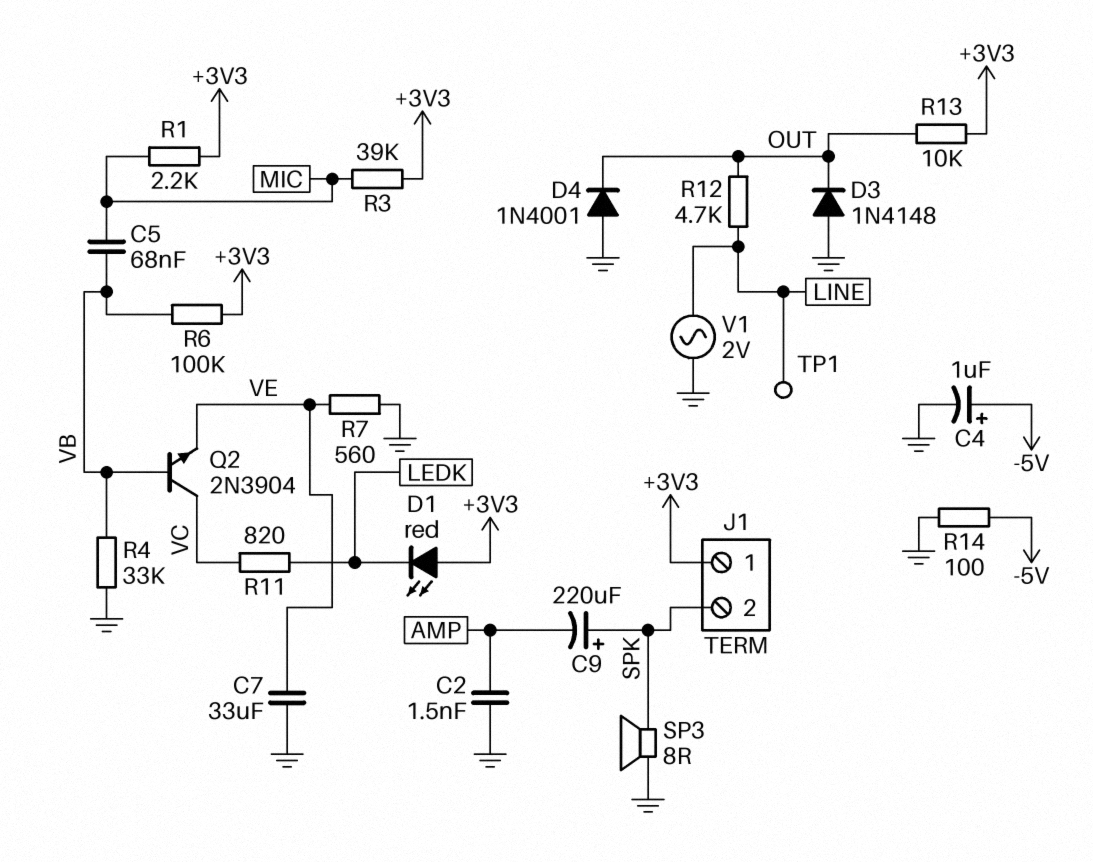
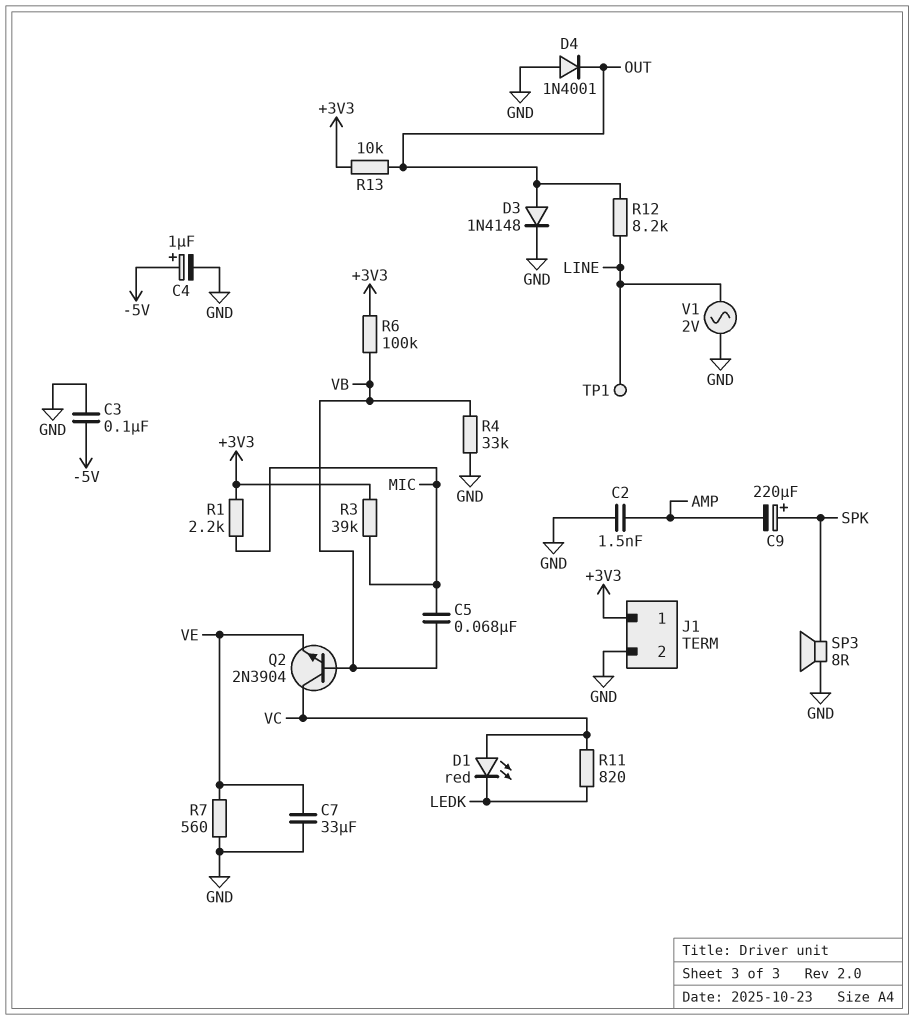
C3: none -> 100nF (-5V, GND)
D1: LED red (A +3V3, K LEDK) -> LED red (A VC, K LEDK)
D3: diode 1N4148 (A GND, K OUT) -> diode 1N4148 (A OUT, K GND)
J1 pin 2: SPK -> GND
R12: 4.7k (LINE, OUT) -> 8.2k (LINE, OUT)
R14: 100 (-5V, GND) -> none

